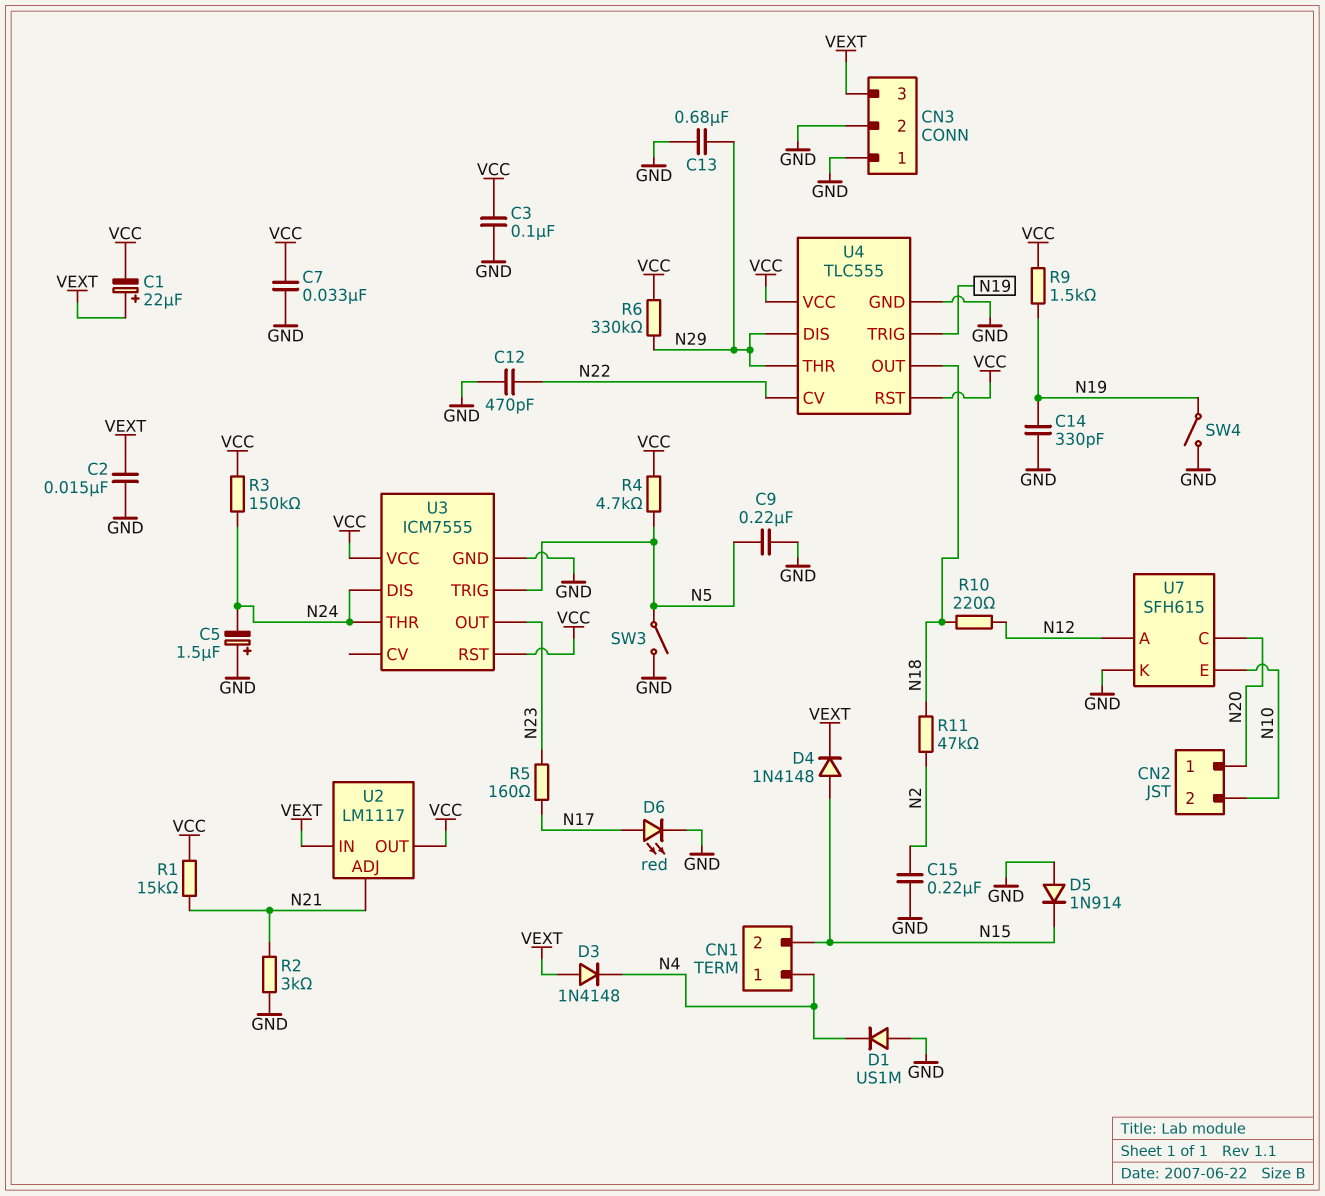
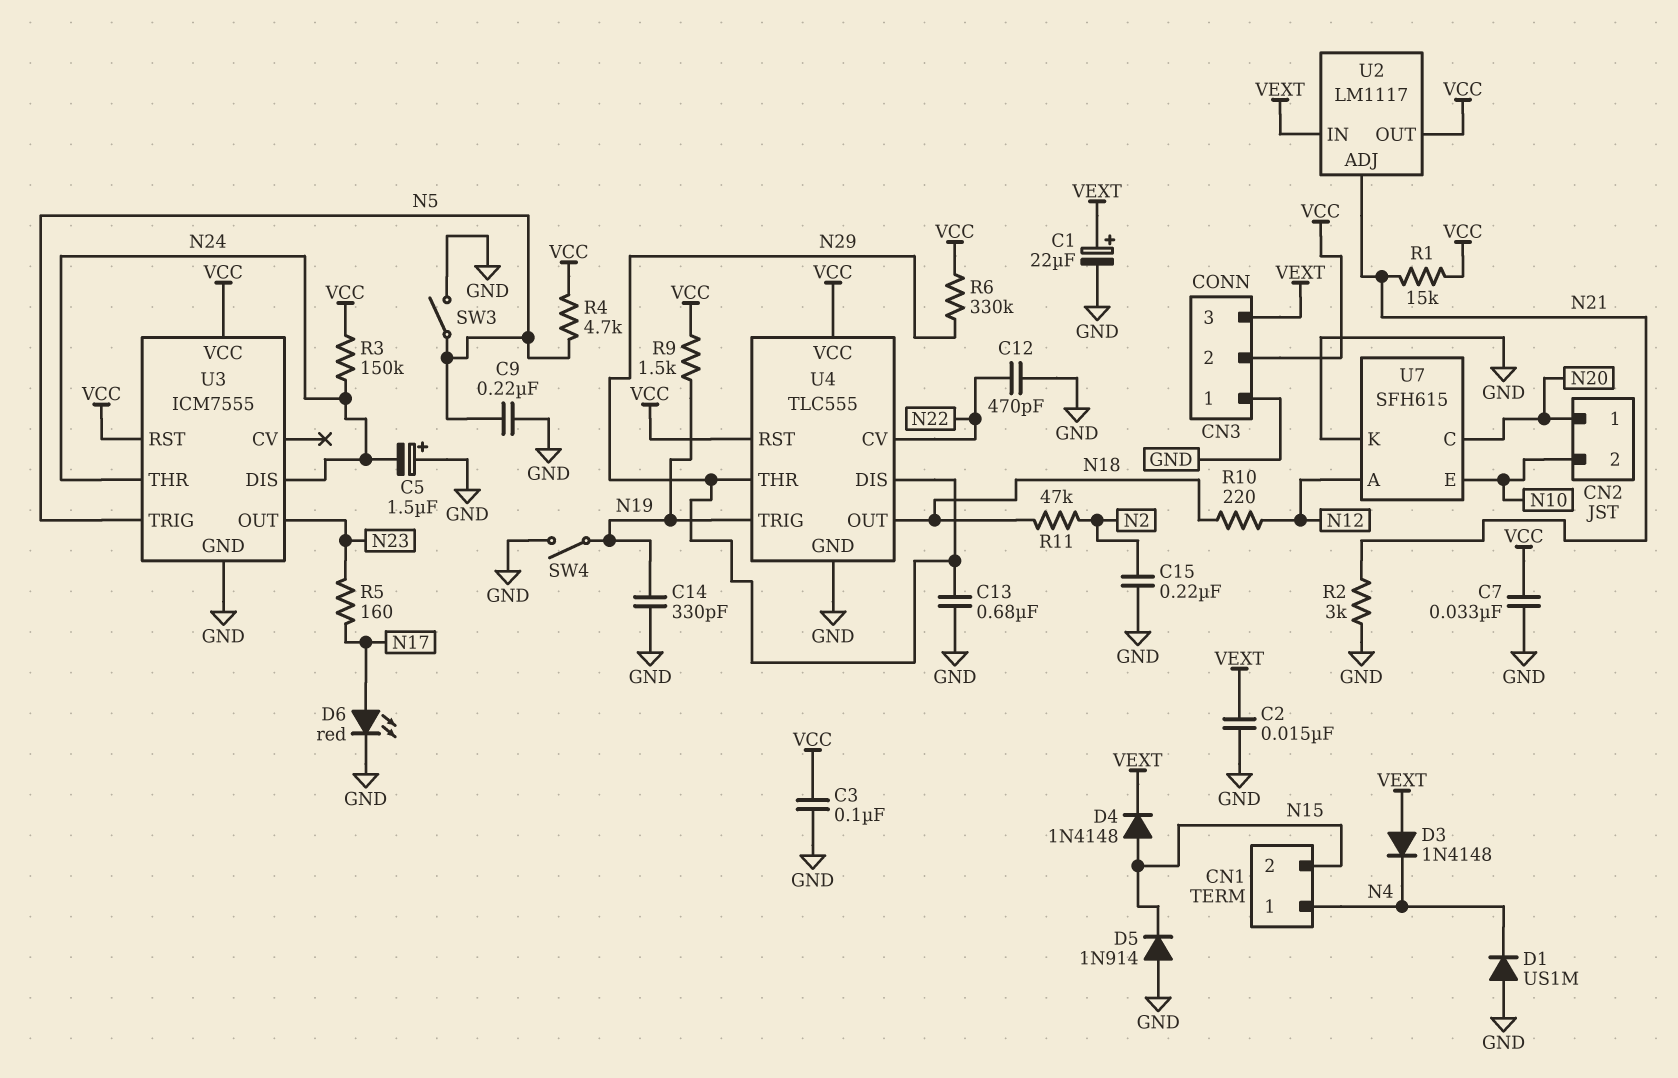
C1: 22uF (plus VEXT, minus VCC) -> 22uF (plus VEXT, minus GND)
CN3 pin 2: GND -> VCC

